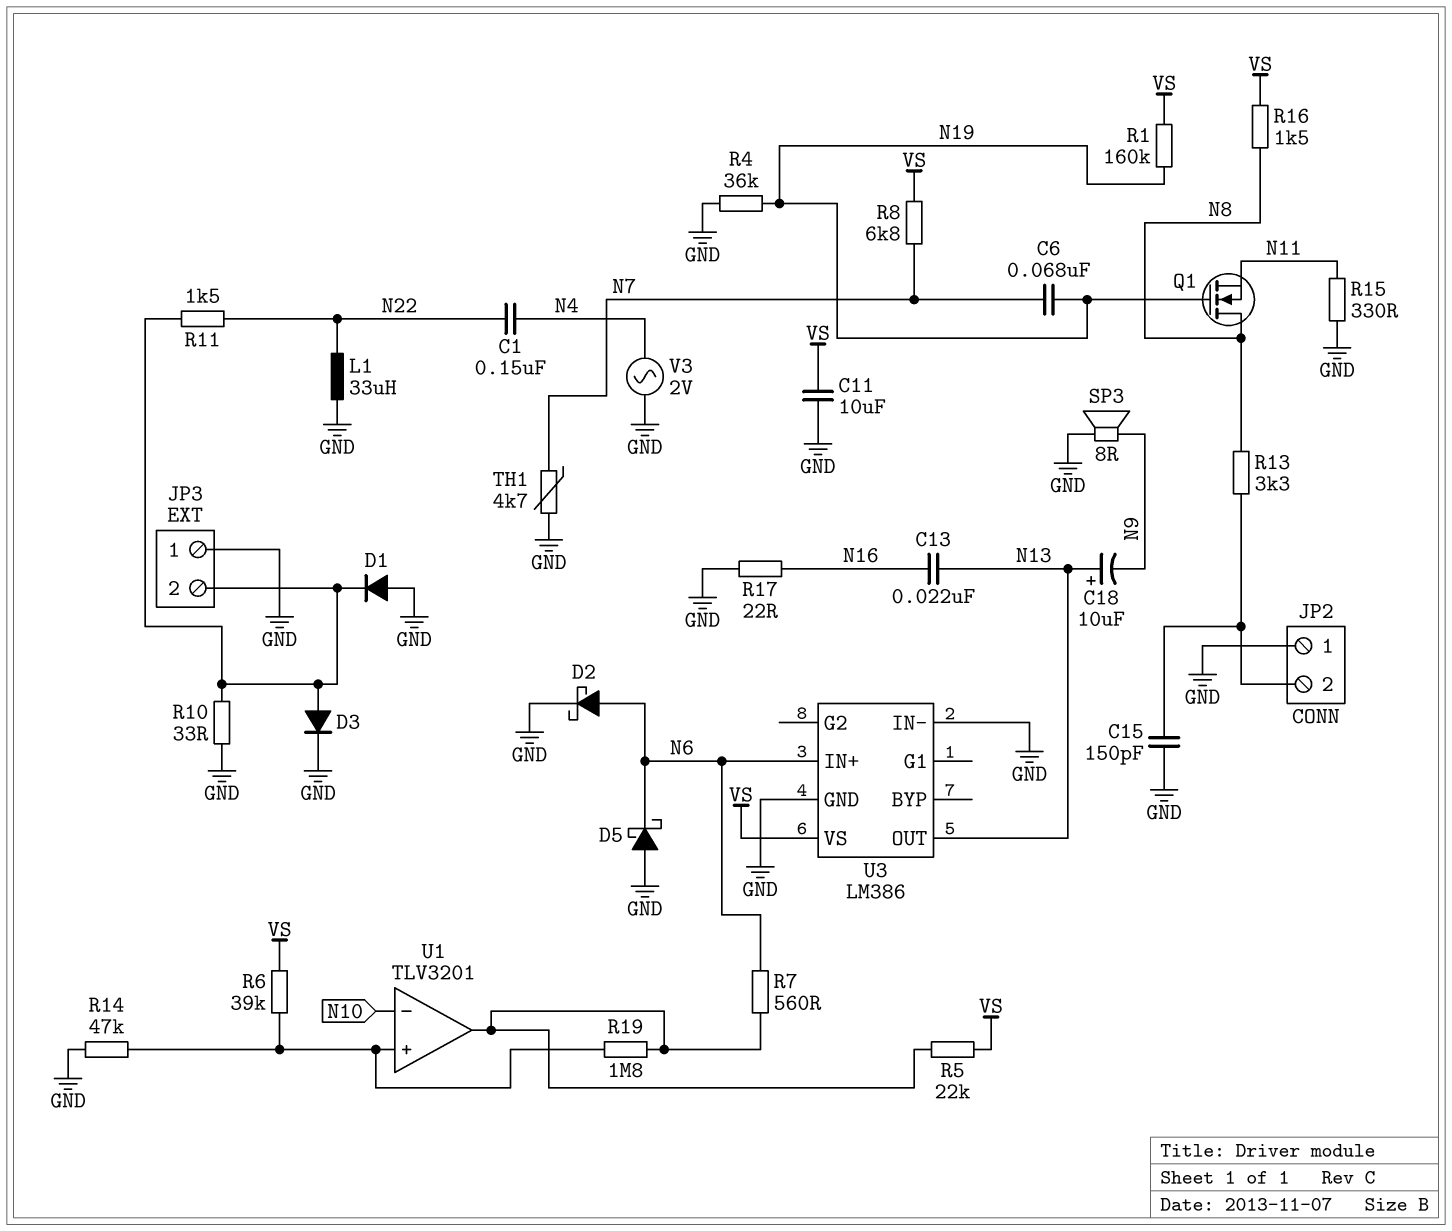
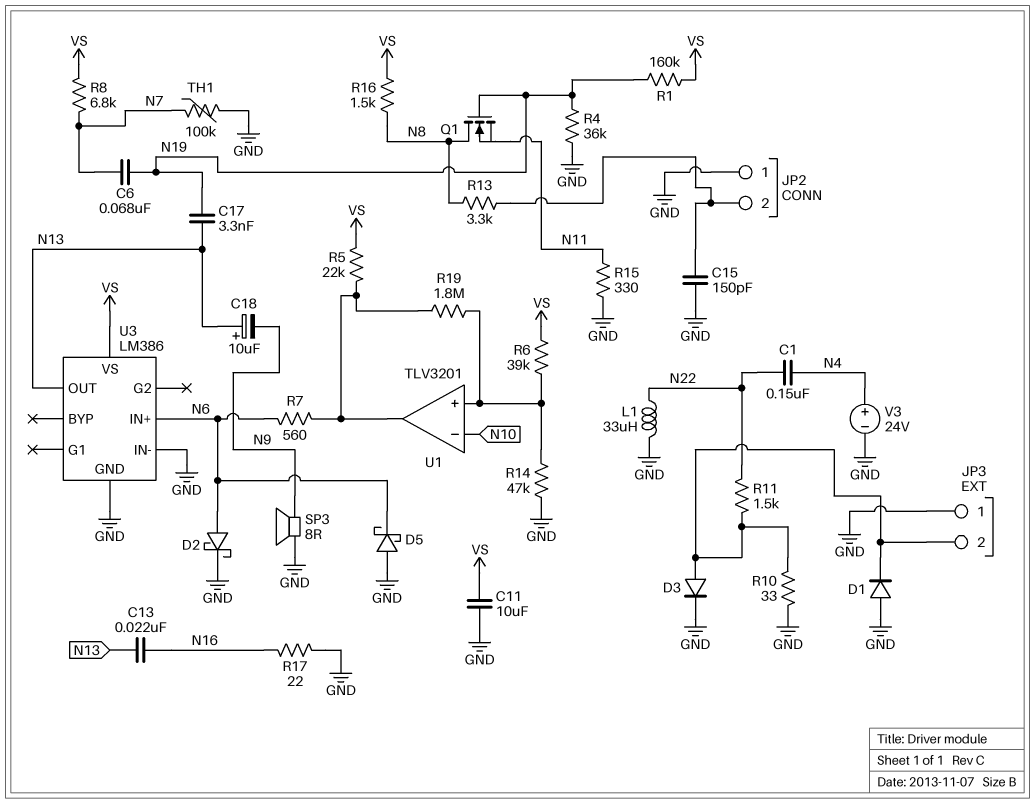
C17: none -> 3.3nF (N13, N19)
TH1: 4.7k (GND, N7) -> 100k (GND, N7)
V3: AC 2V (GND, N4) -> 24V (plus N4, minus GND)

